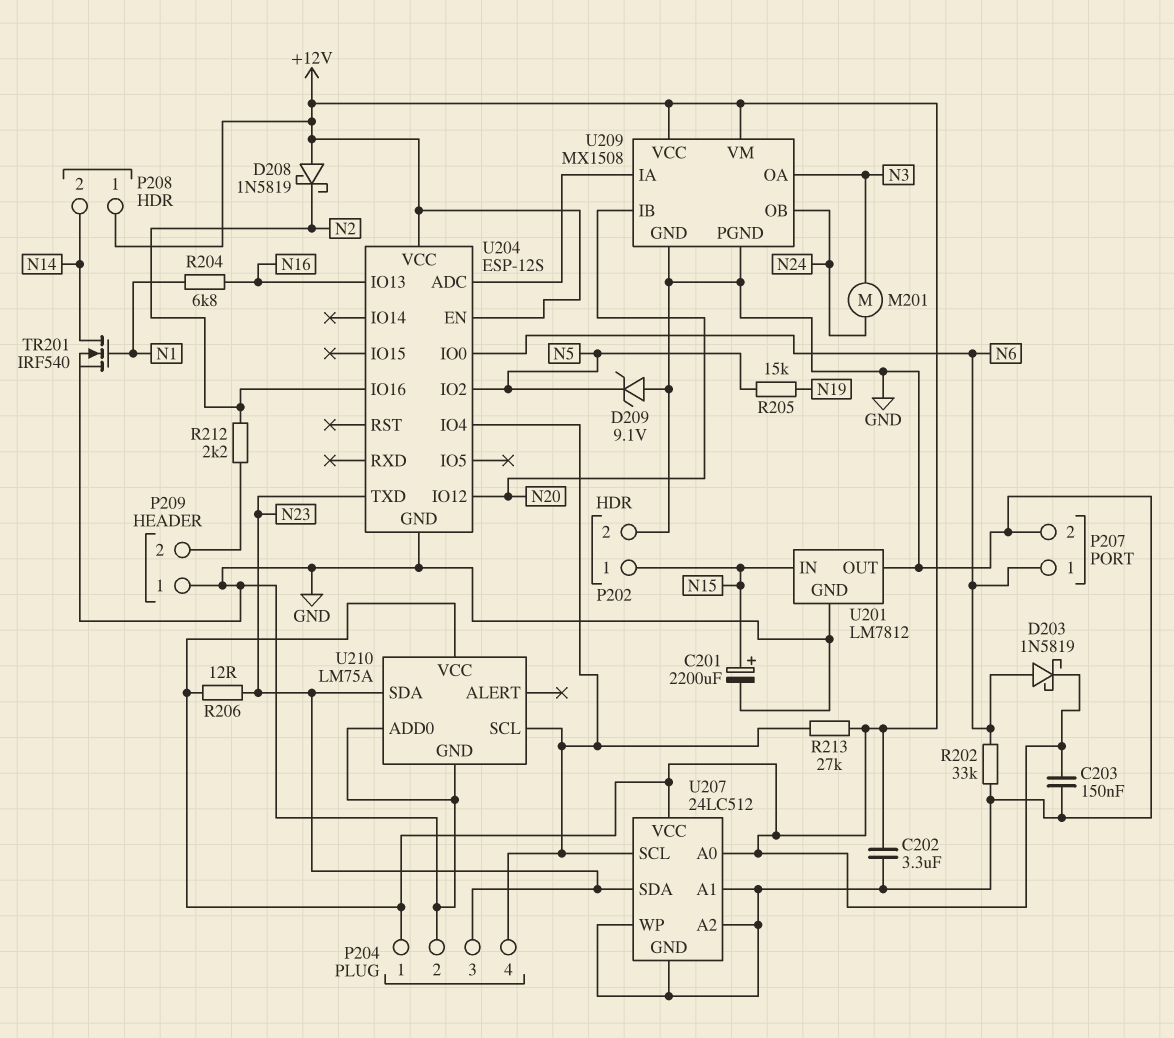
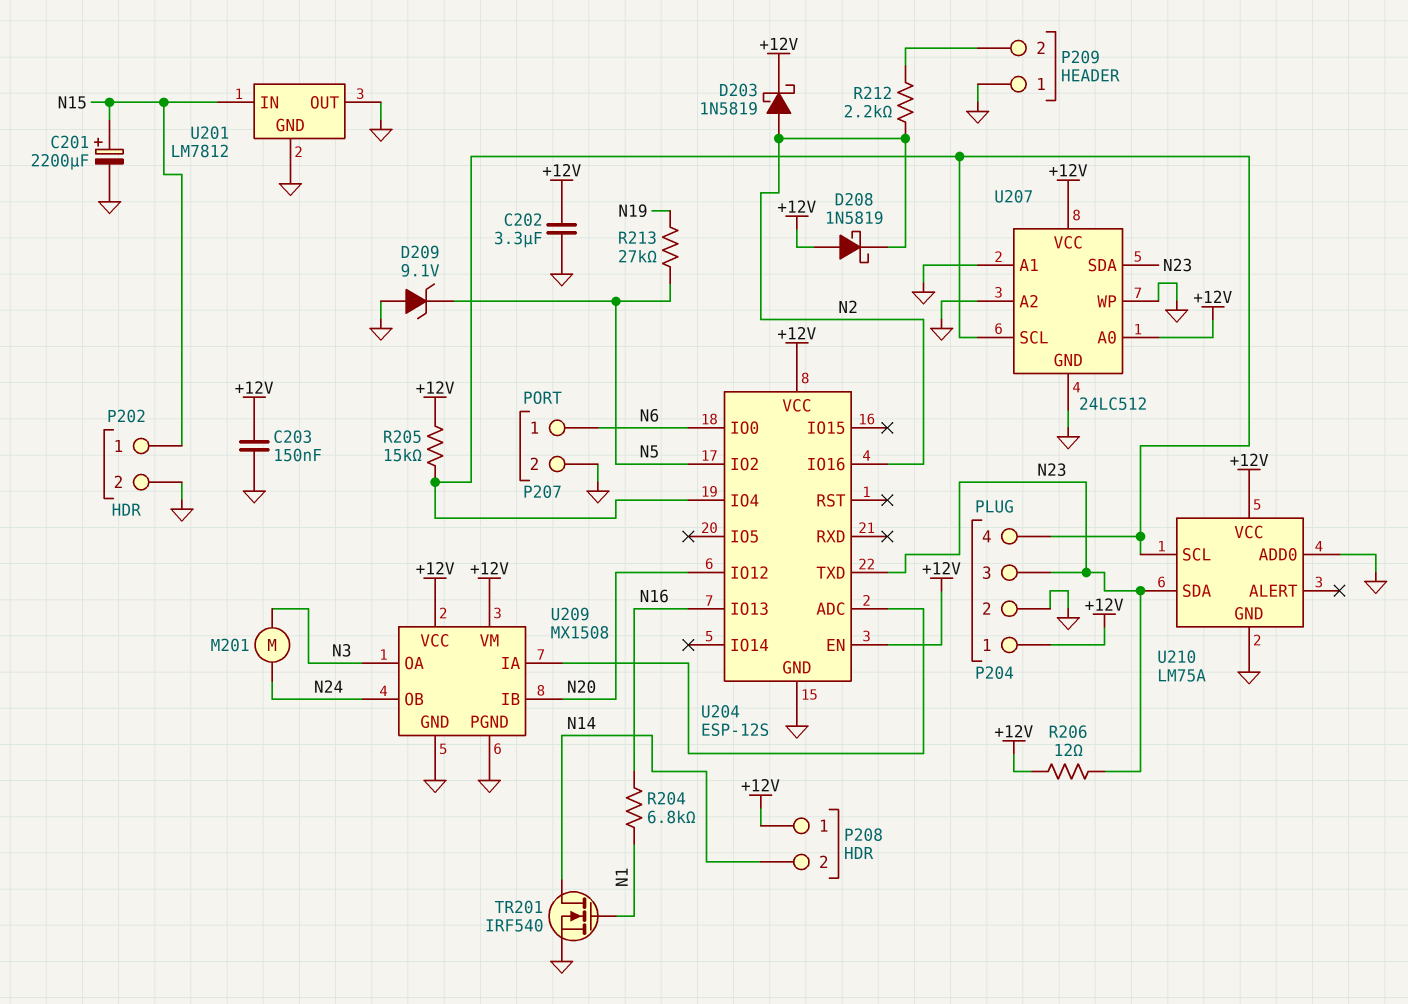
D203: schottky 1N5819 (A N6, K +12V) -> schottky 1N5819 (A N2, K +12V)
R202: 33k (GND, N6) -> none
R205: 15k (N5, N19) -> 15k (+12V, P204/4)
R213: 27k (+12V, P204/4) -> 27k (N5, N19)

